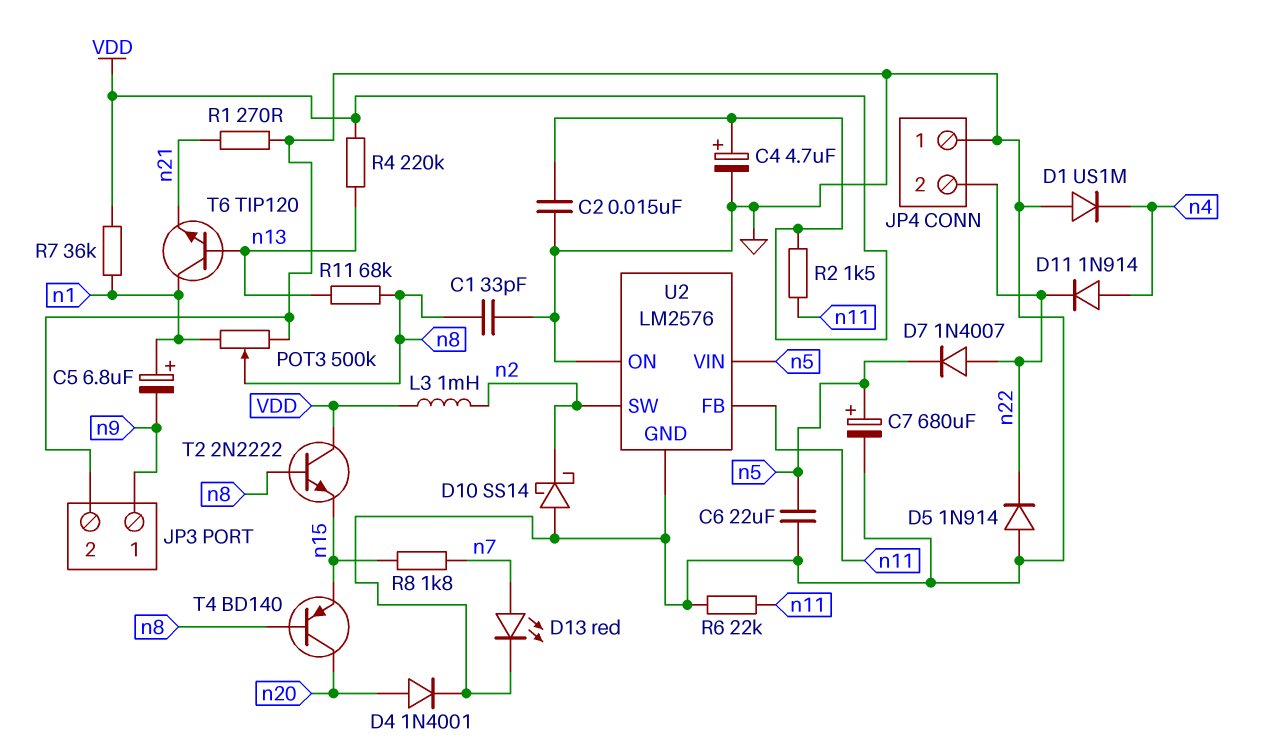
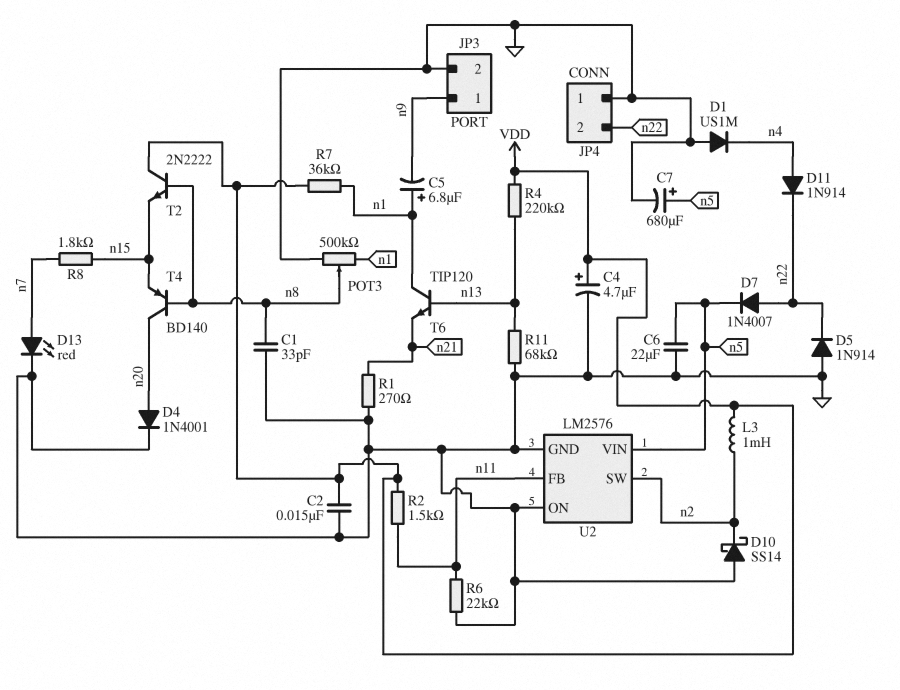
R11: 68k (n8, n13) -> 68k (GND, n13)

